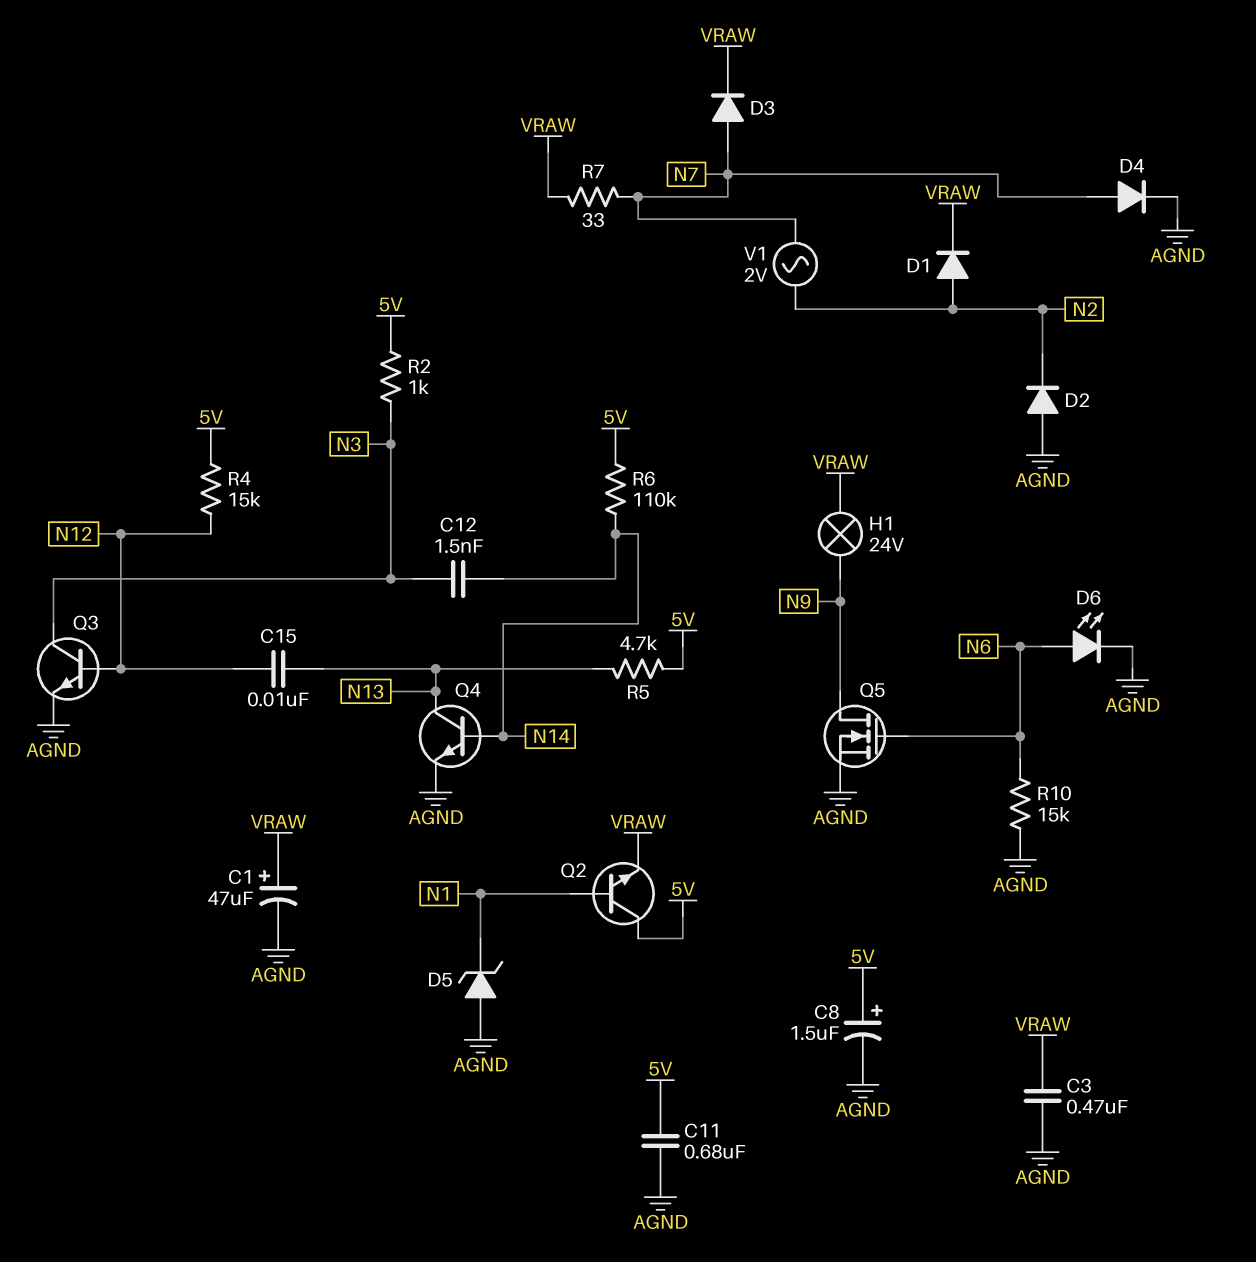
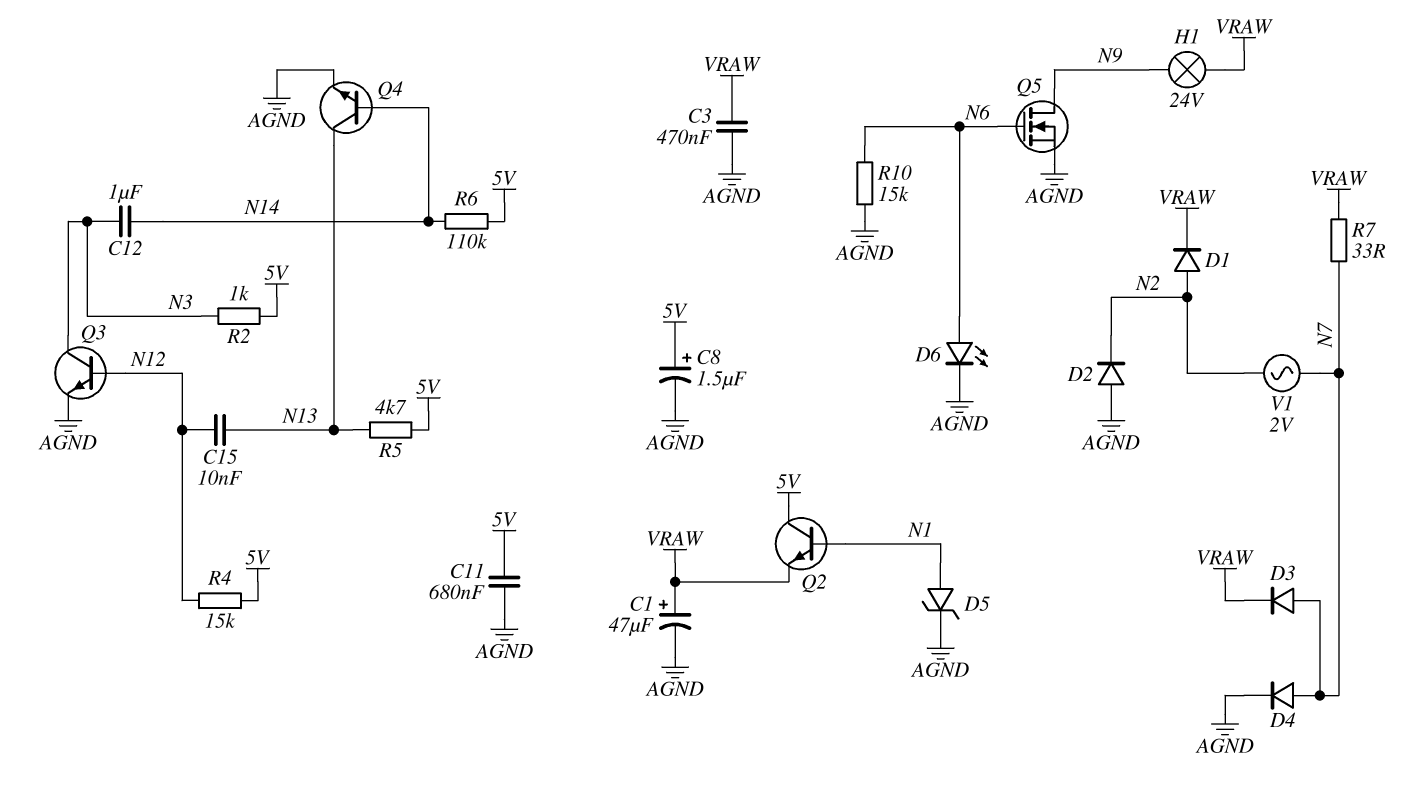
C12: 1.5nF (N3, N14) -> 1uF (N3, N14)
D5: zener (A AGND, K N1) -> zener (A N1, K AGND)

